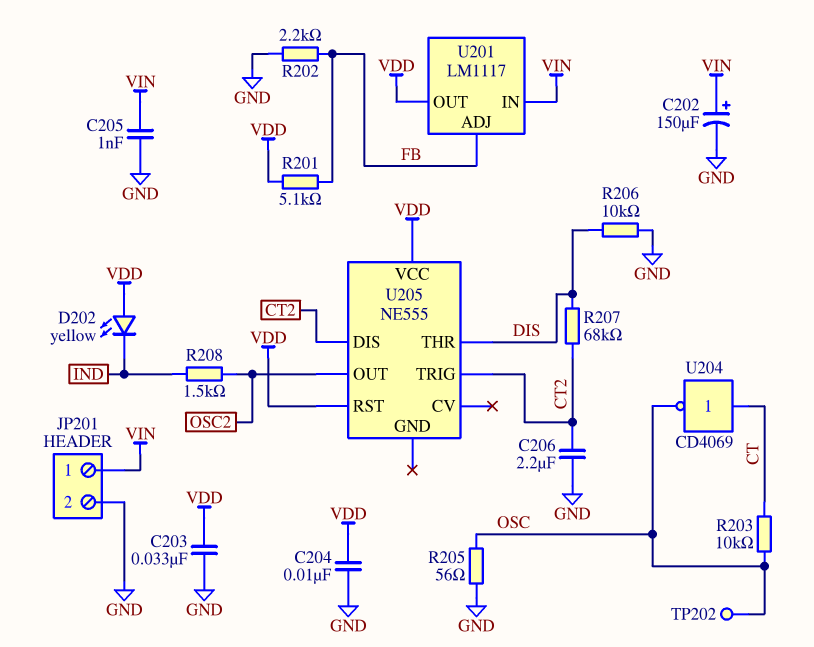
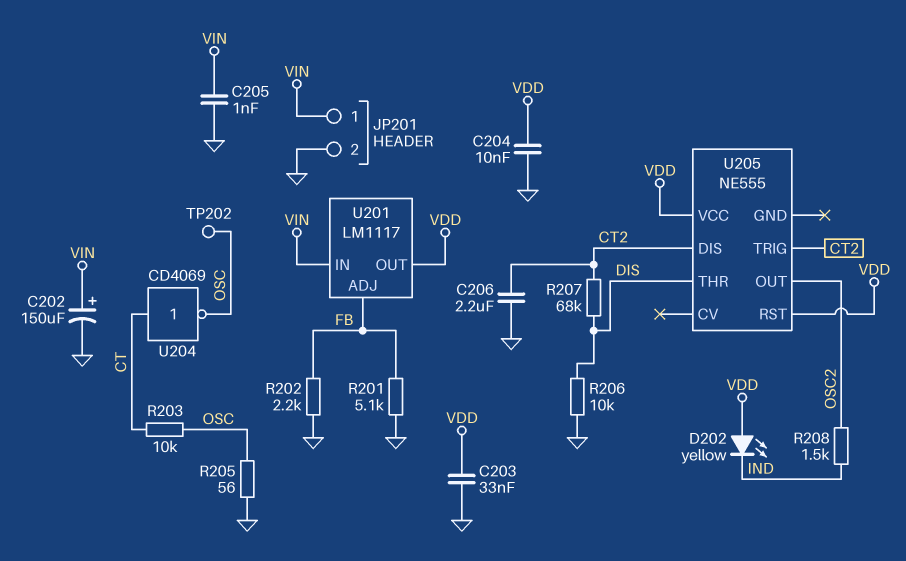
R201: 5.1k (FB, VDD) -> 5.1k (FB, GND)

